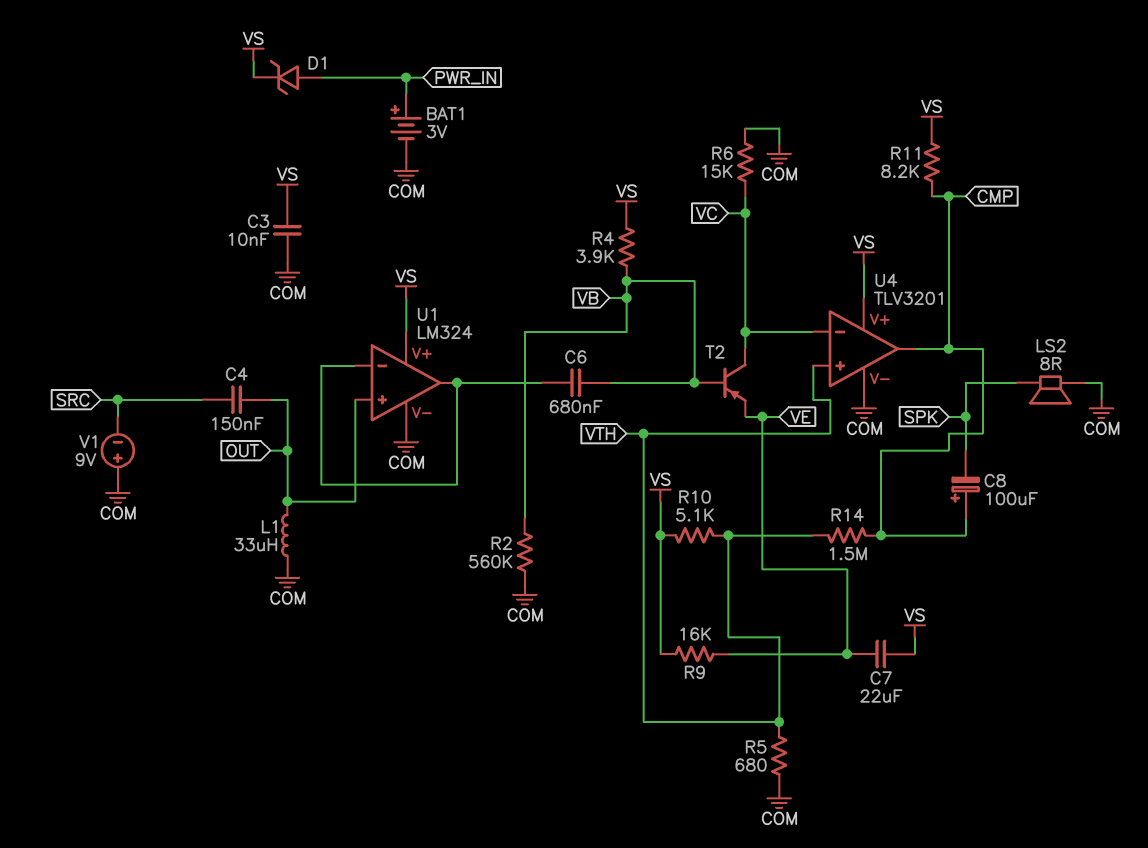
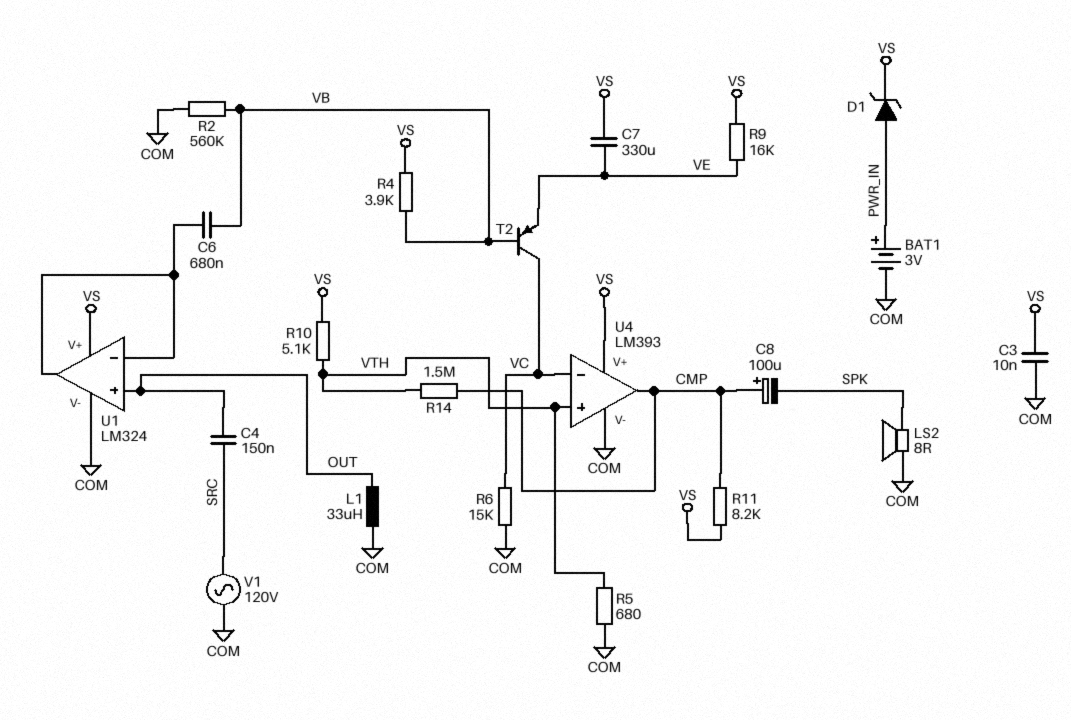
C7: 22uF (VE, VS) -> 330uF (VE, VS)
U4: TLV3201 -> LM393
V1: 9V (plus COM, minus SRC) -> AC 120V (COM, SRC)

